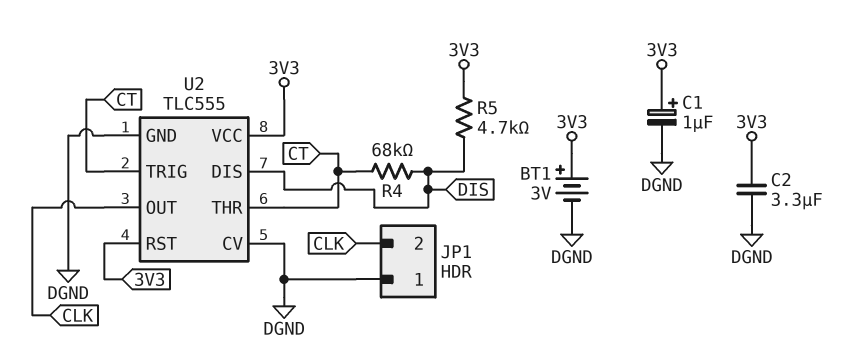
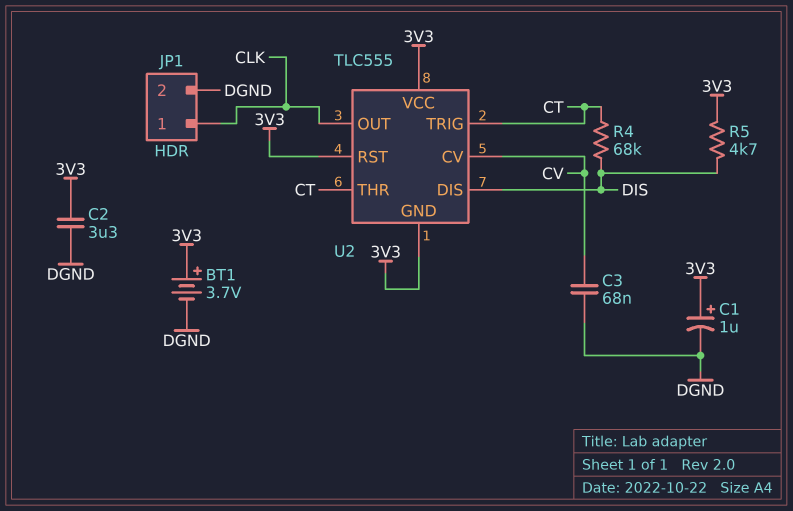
BT1: 3V (plus 3V3, minus DGND) -> 3.7V (plus 3V3, minus DGND)
C3: none -> 68nF (CV, DGND)
JP1 pin 1: DGND -> CLK
JP1 pin 2: CLK -> DGND
U2 pin CV: DGND -> CV
U2 pin GND: DGND -> 3V3

